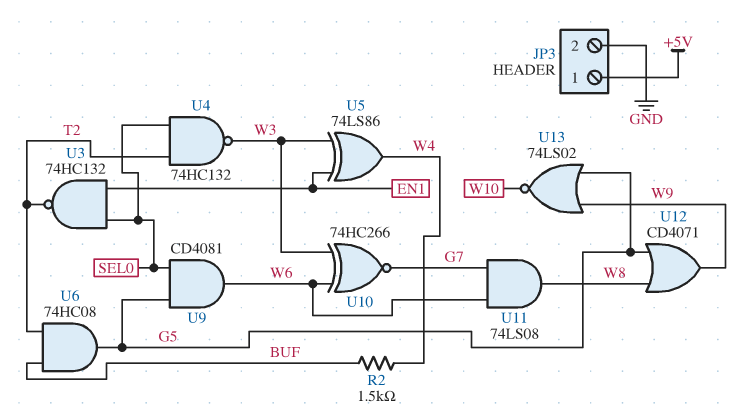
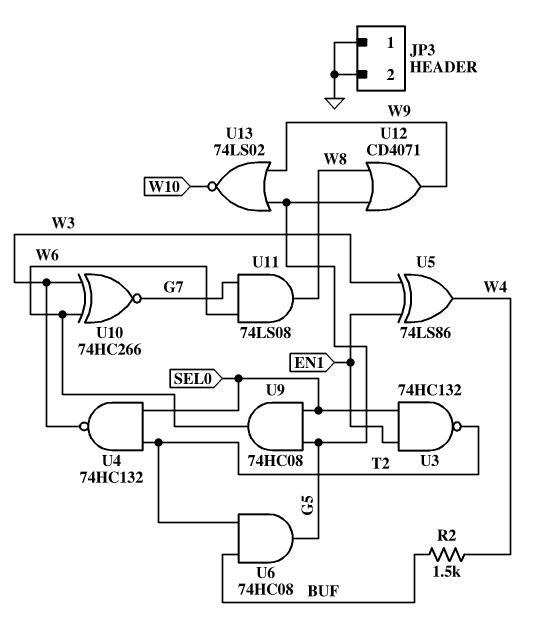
JP3 pin 1: +5V -> GND
U9: AND CD4081 (in G5, in SEL0, out W6) -> AND 74HC08 (in G5, in SEL0, out W6)

